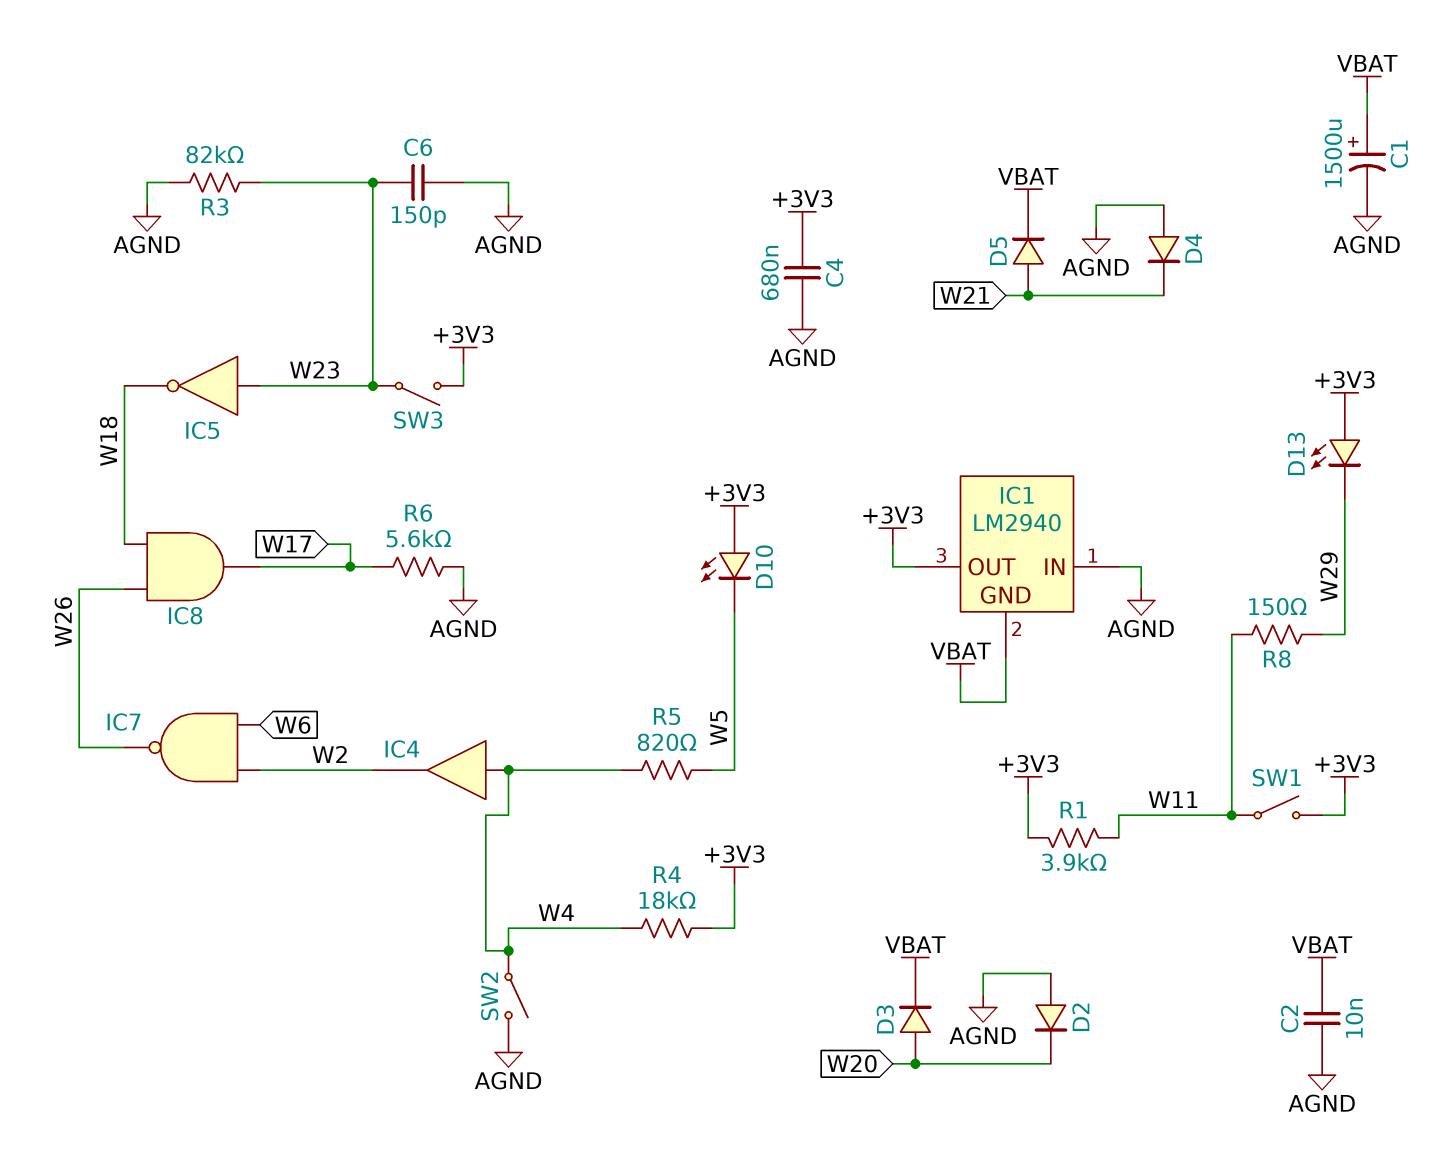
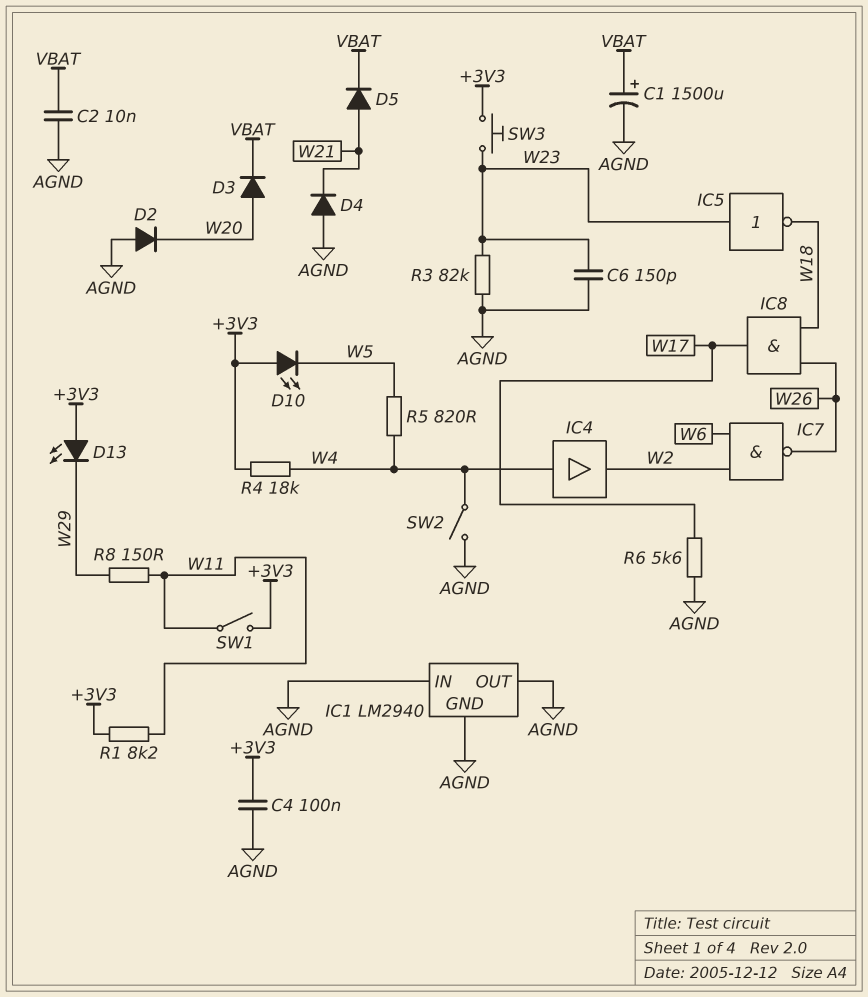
C4: 680nF (+3V3, AGND) -> 100nF (+3V3, AGND)
IC1 pin GND: VBAT -> AGND
IC1 pin OUT: +3V3 -> AGND
R1: 3.9k (+3V3, W11) -> 8.2k (+3V3, W11)
SW3: switch (+3V3, W23) -> button (+3V3, W23)

